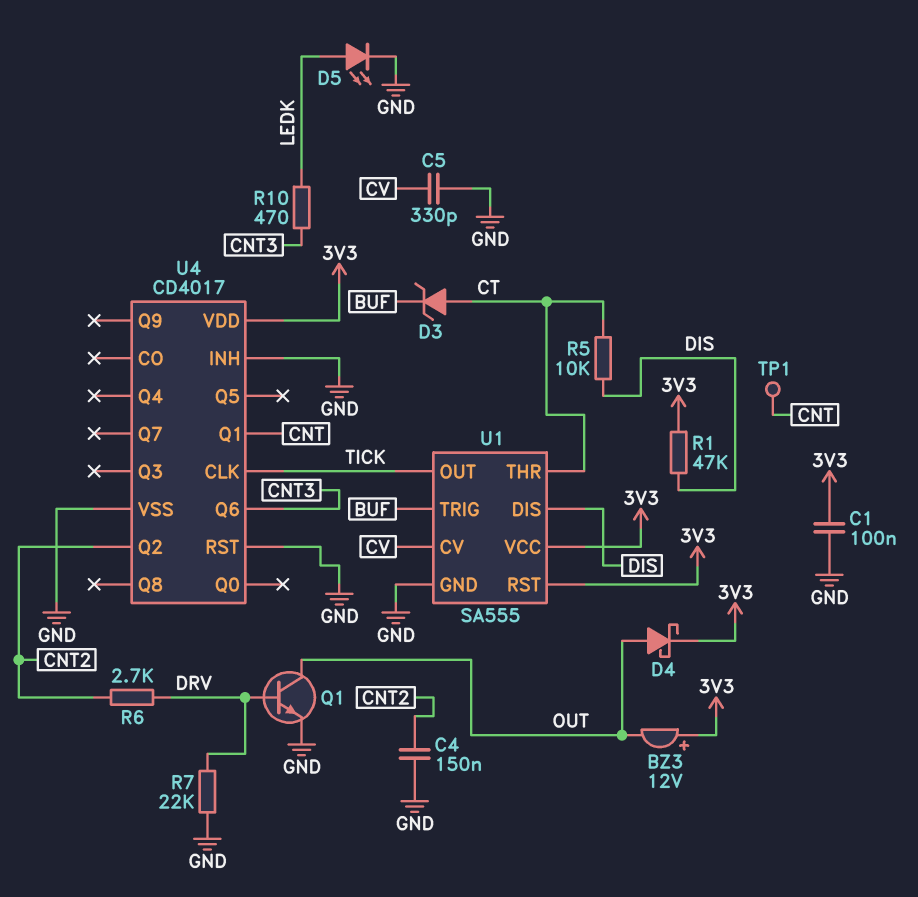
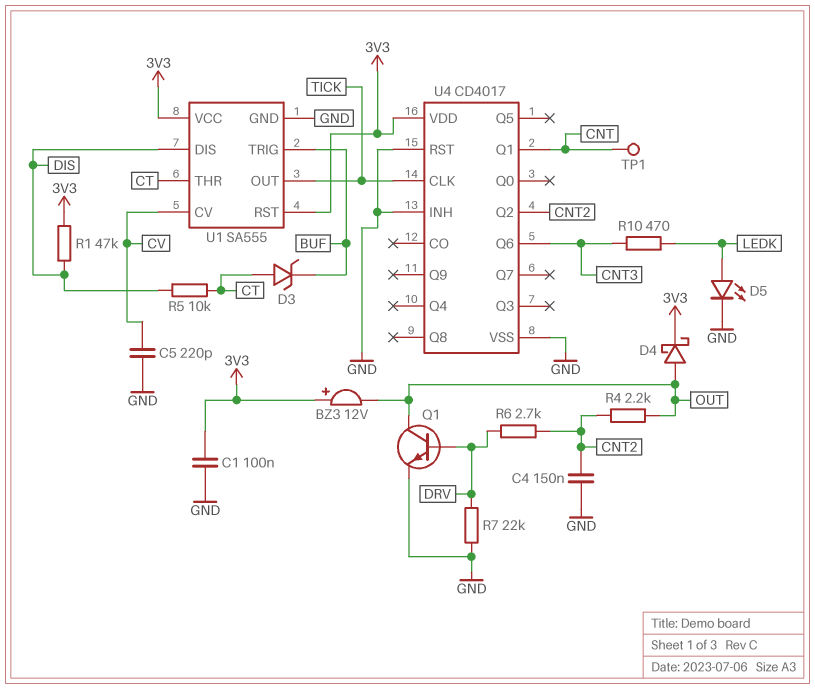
C5: 330pF (CV, GND) -> 220pF (CV, GND)
R4: none -> 2.2k (CNT2, OUT)

